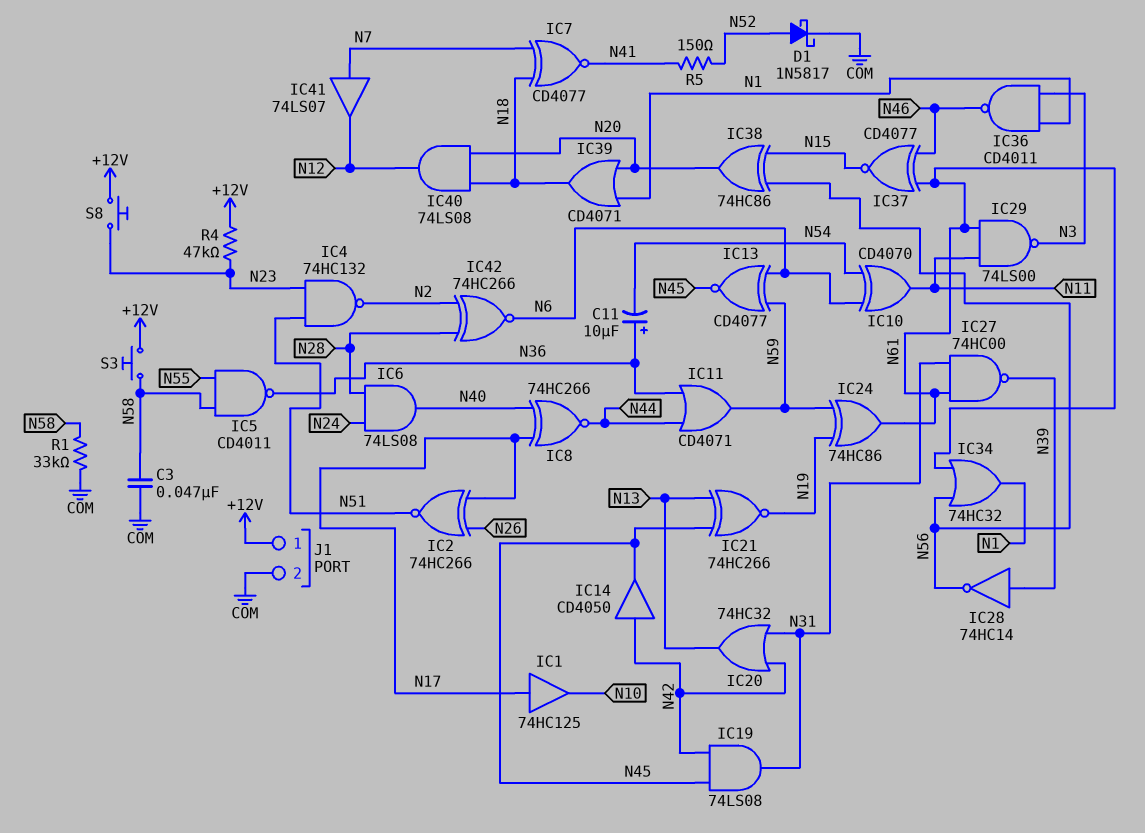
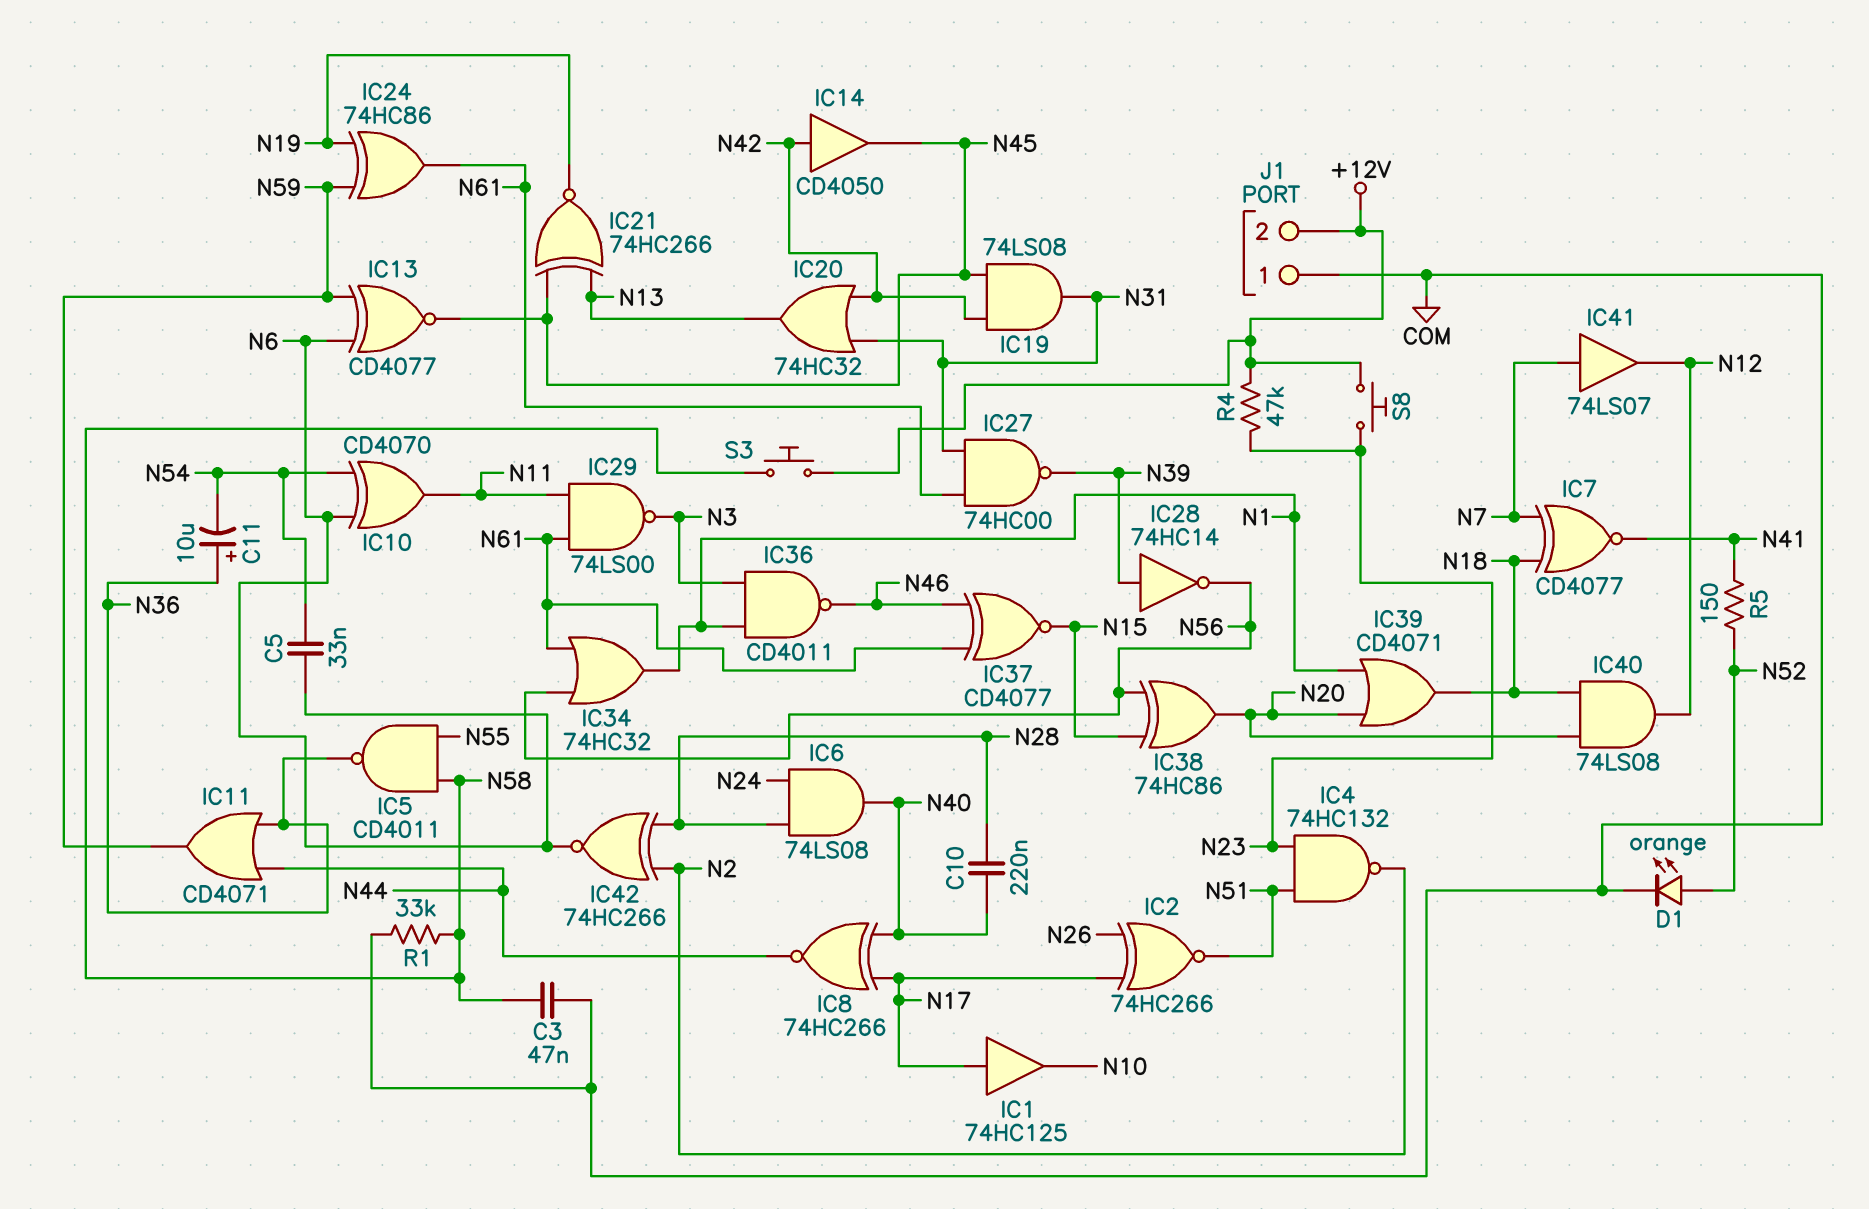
C5: none -> 33nF (N6, N54)
C10: none -> 220nF (N28, N40)
D1: schottky 1N5817 (A N52, K COM) -> LED orange (A N52, K COM)
J1 pin 1: +12V -> COM
J1 pin 2: COM -> +12V

